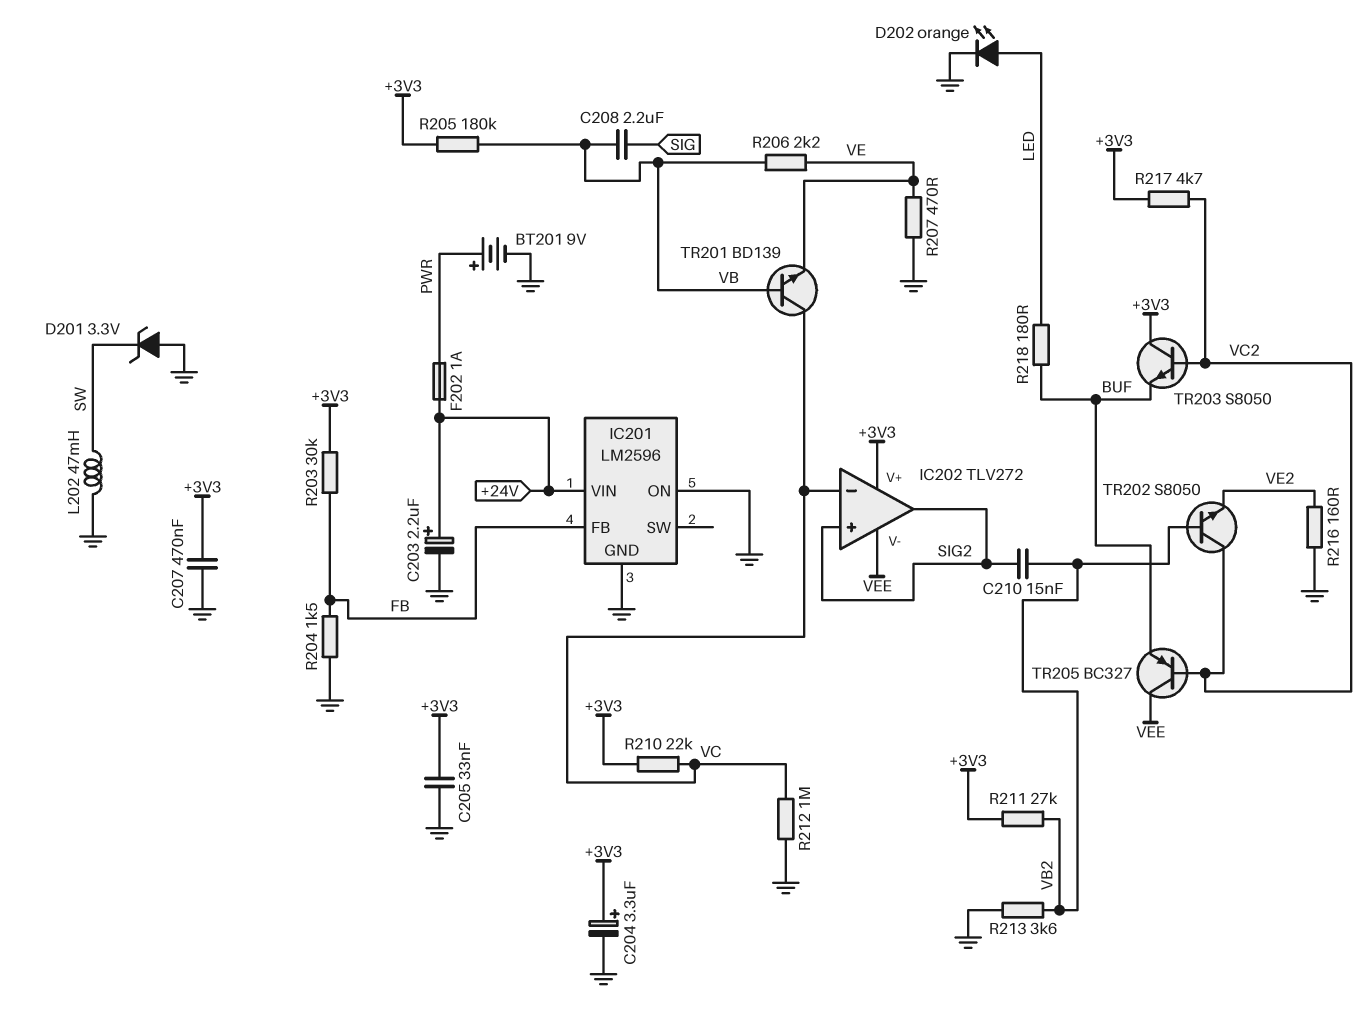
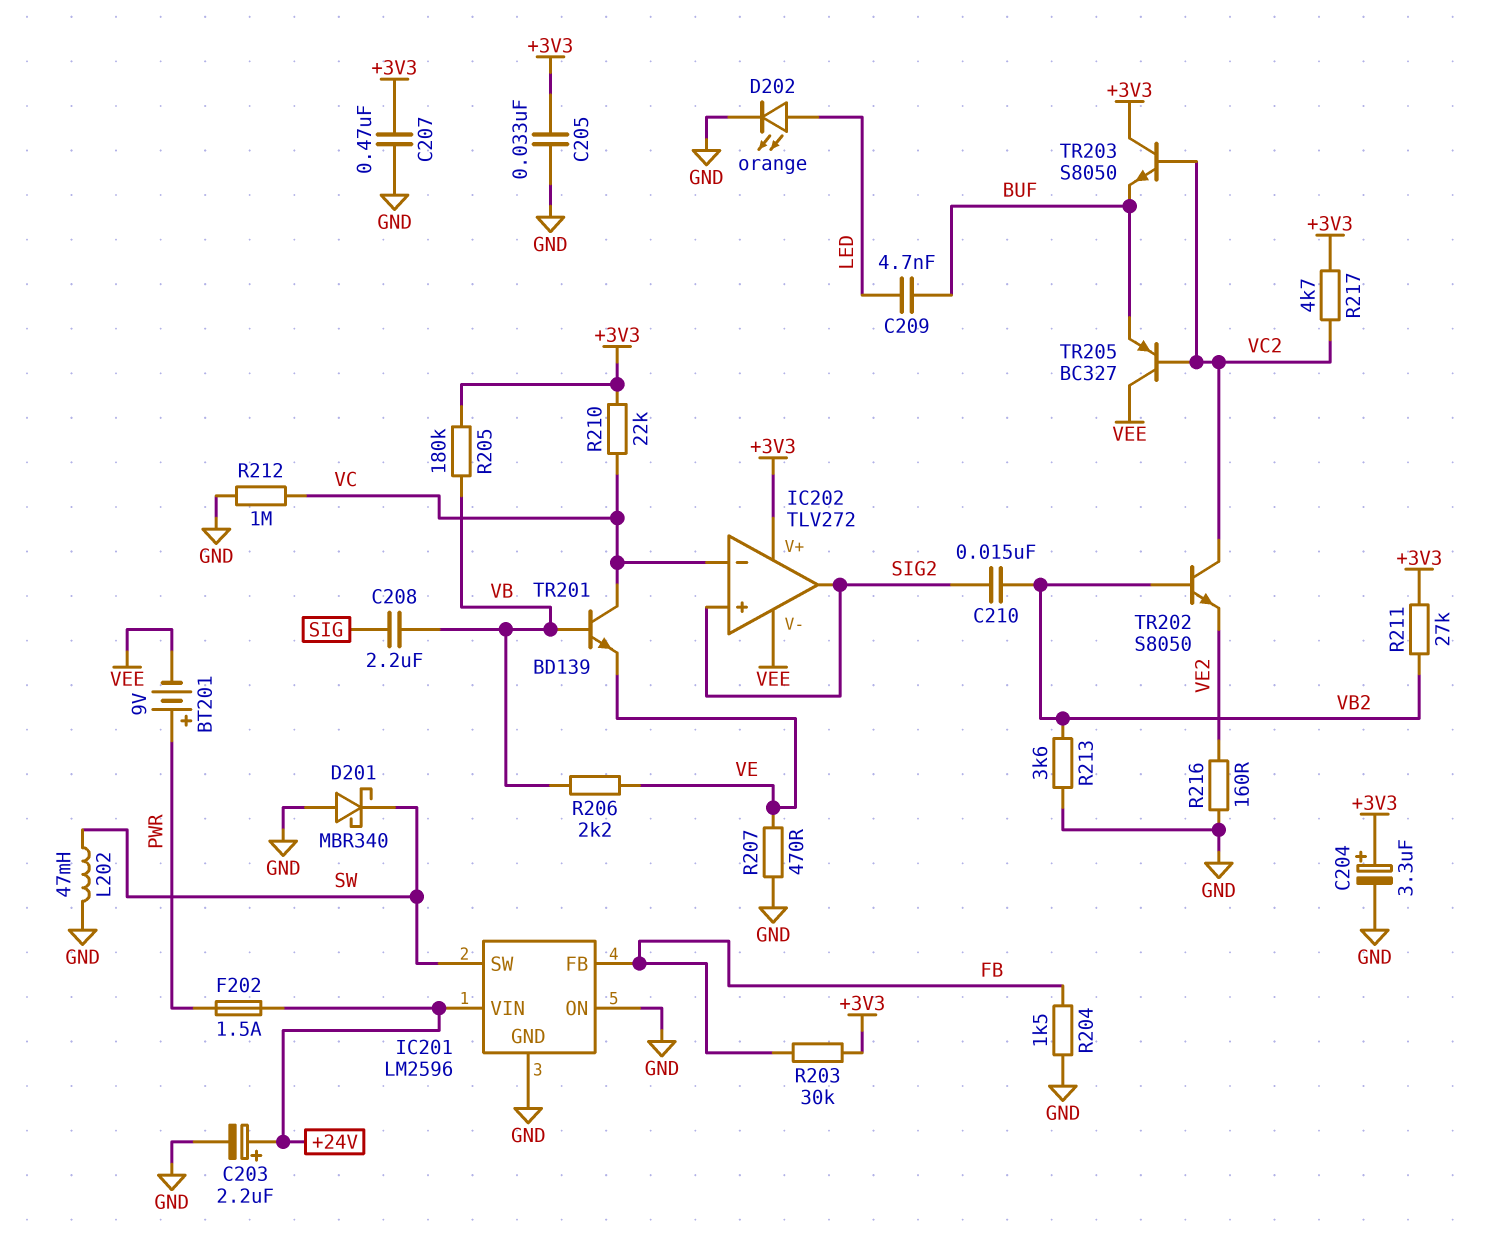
BT201: 9V (plus PWR, minus GND) -> 9V (plus PWR, minus VEE)
C209: none -> 4.7nF (BUF, LED)
D201: zener 3.3V (A GND, K SW) -> schottky MBR340 (A GND, K SW)
F202: 1A (+24V, PWR) -> 1.5A (+24V, PWR)
IC201 pin SW: none -> SW
R218: 180 (BUF, LED) -> none

